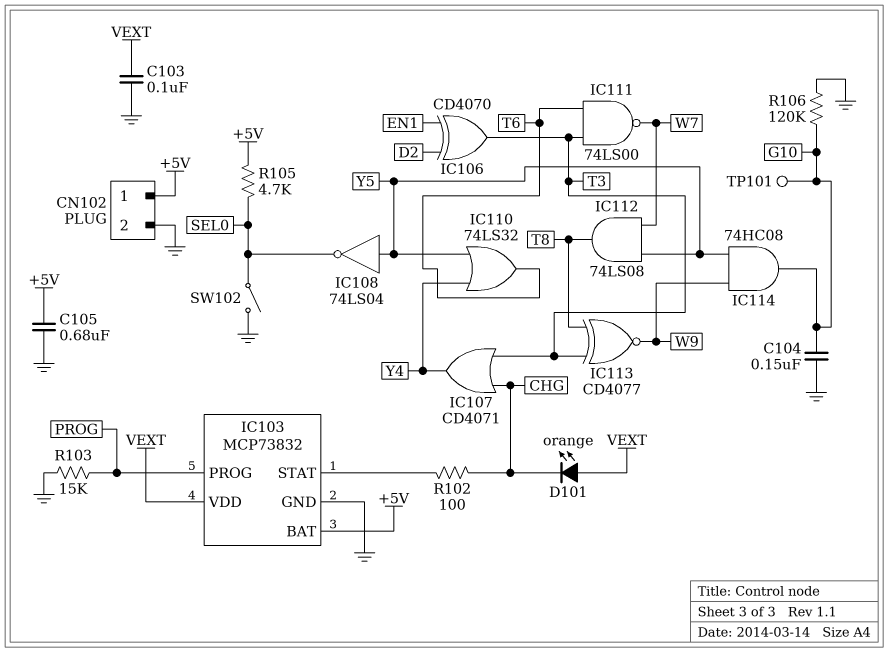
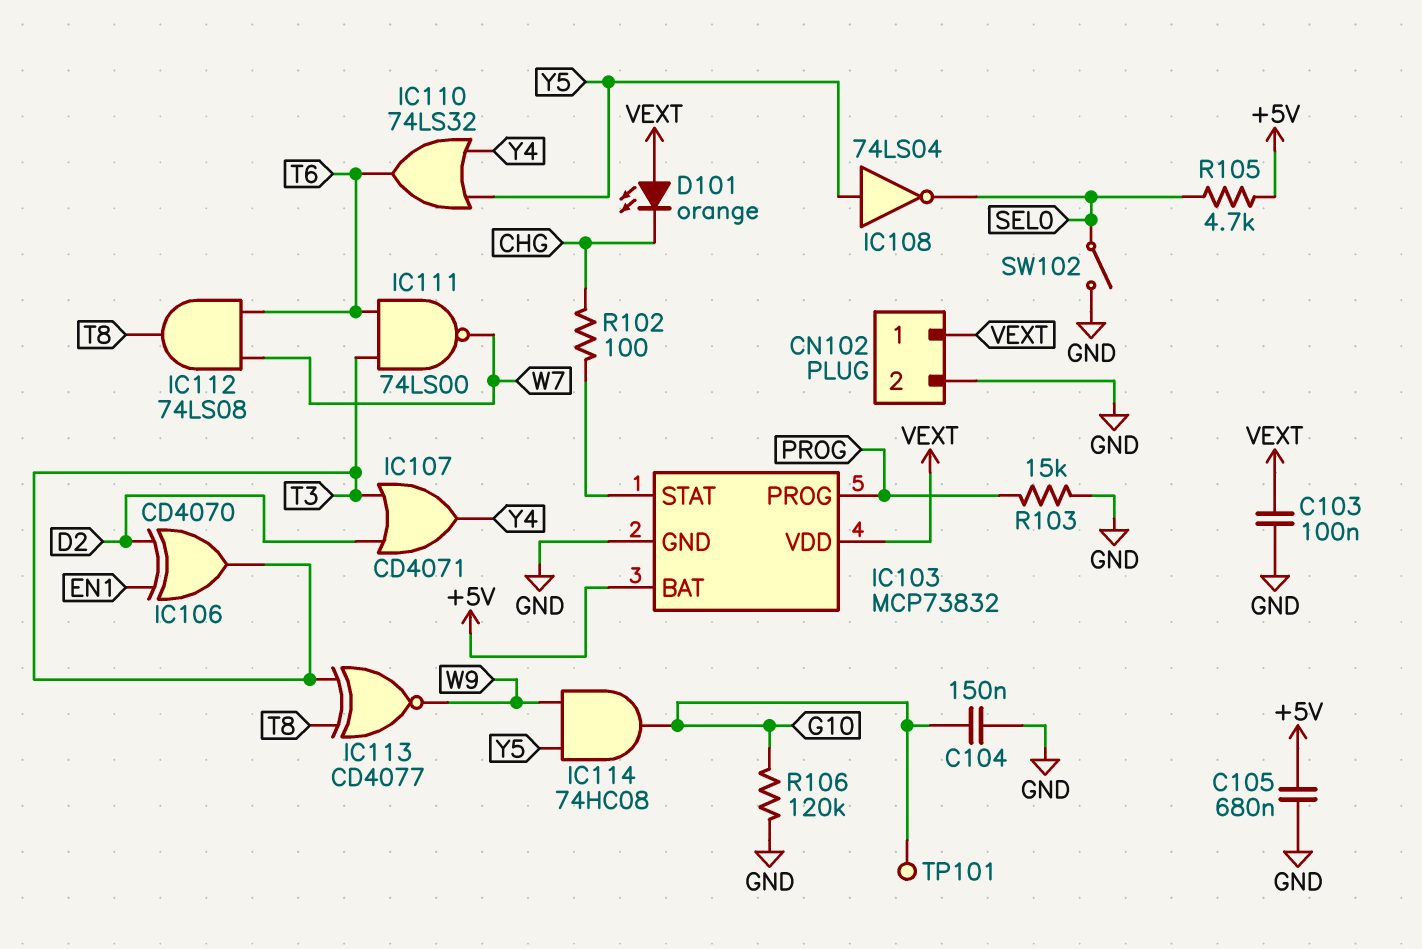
CN102 pin 1: +5V -> VEXT
IC107: OR CD4071 (in CHG, in T3, out Y4) -> OR CD4071 (in D2, in T3, out Y4)
IC112: AND 74LS08 (in W7, in Y5, out T8) -> AND 74LS08 (in T6, in W7, out T8)

